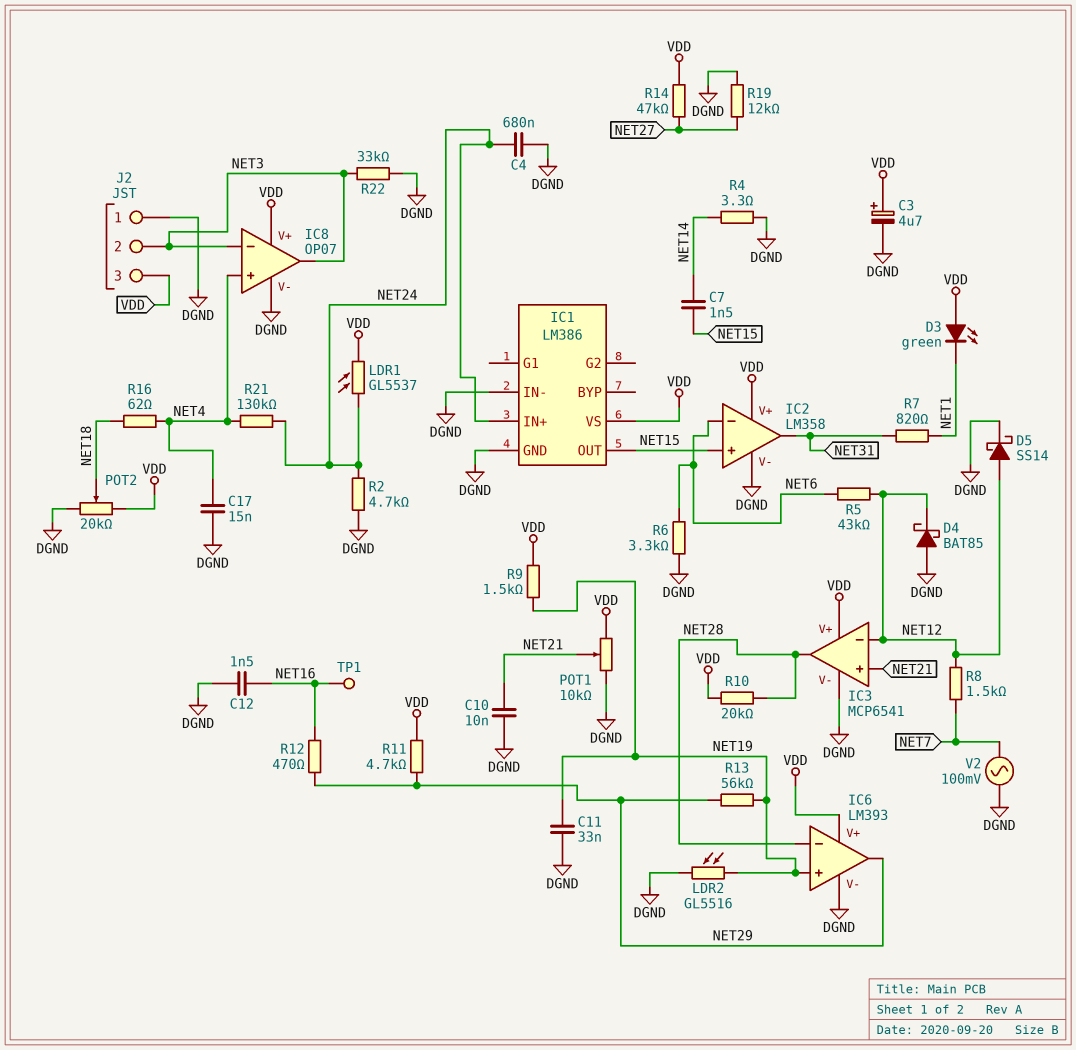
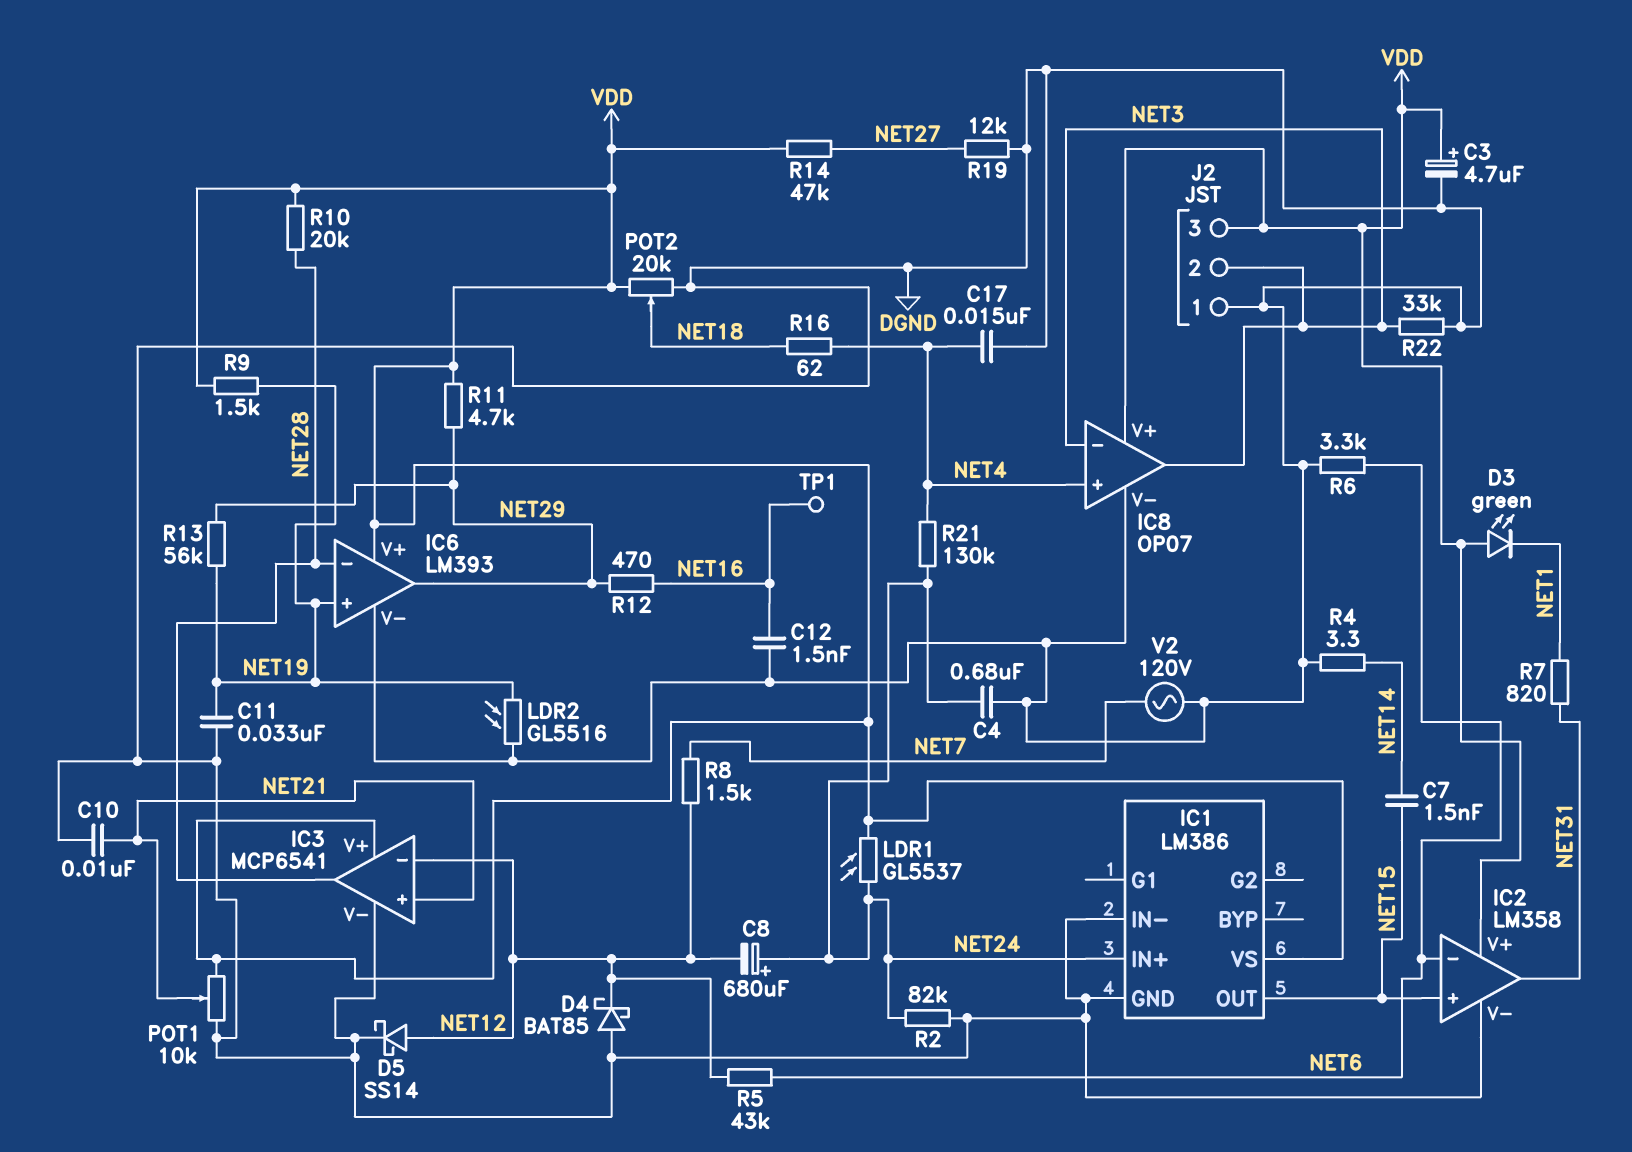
C8: none -> 680uF (plus NET24, minus NET12)
R2: 4.7k (DGND, NET24) -> 82k (DGND, NET24)
V2: AC 100mV (DGND, NET7) -> AC 120V (DGND, NET7)

